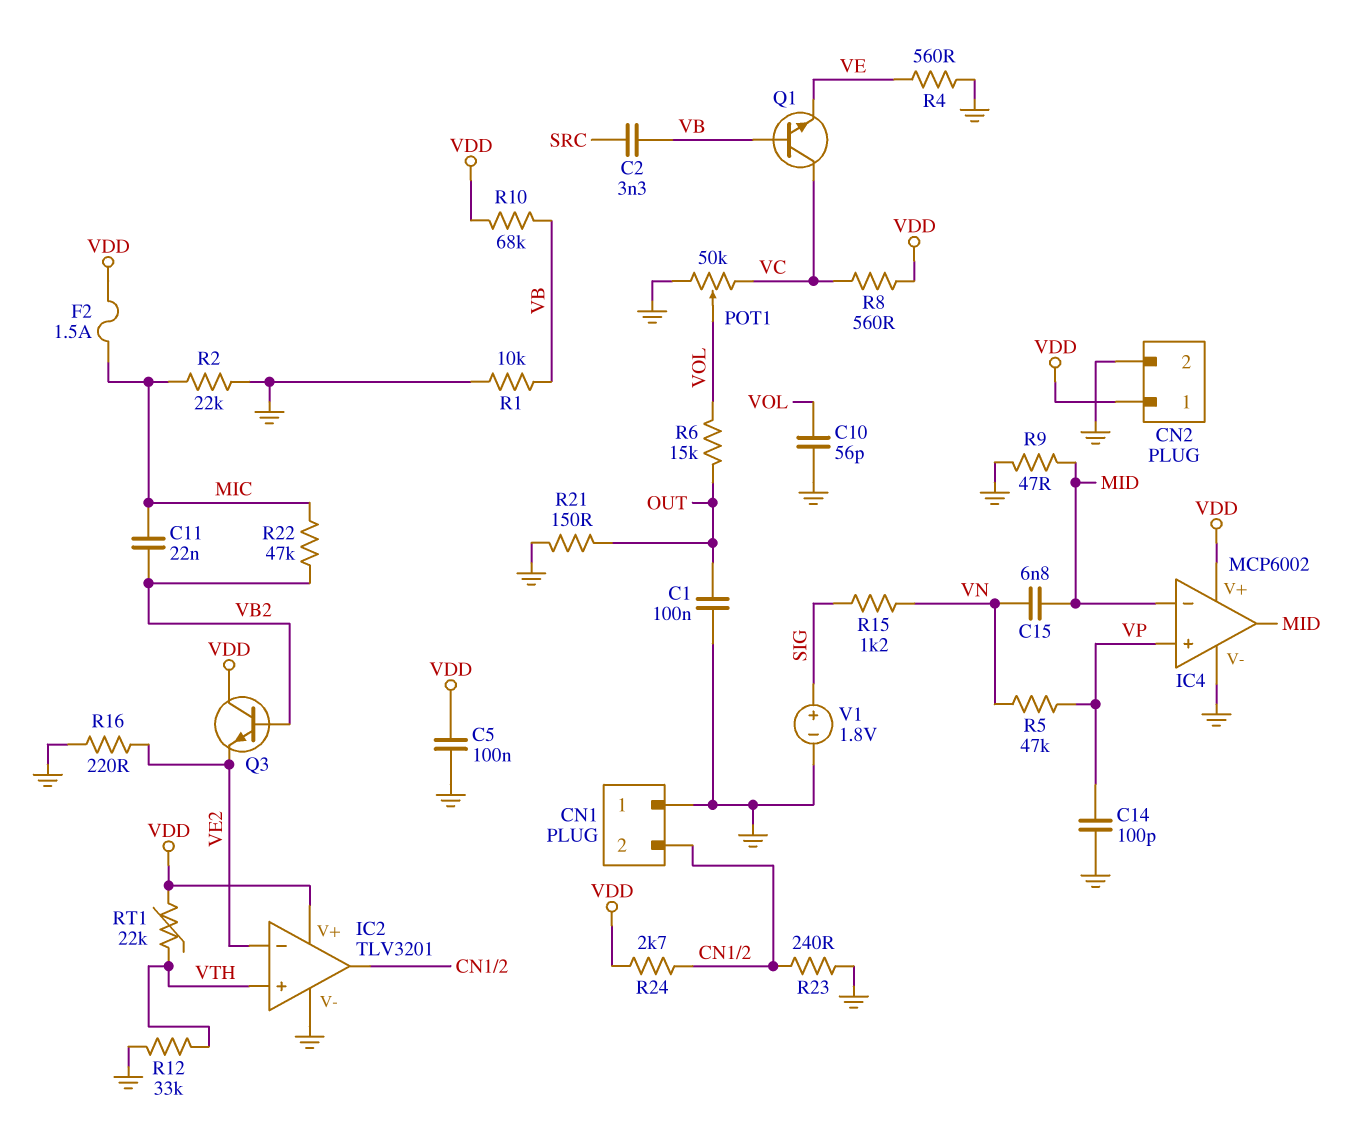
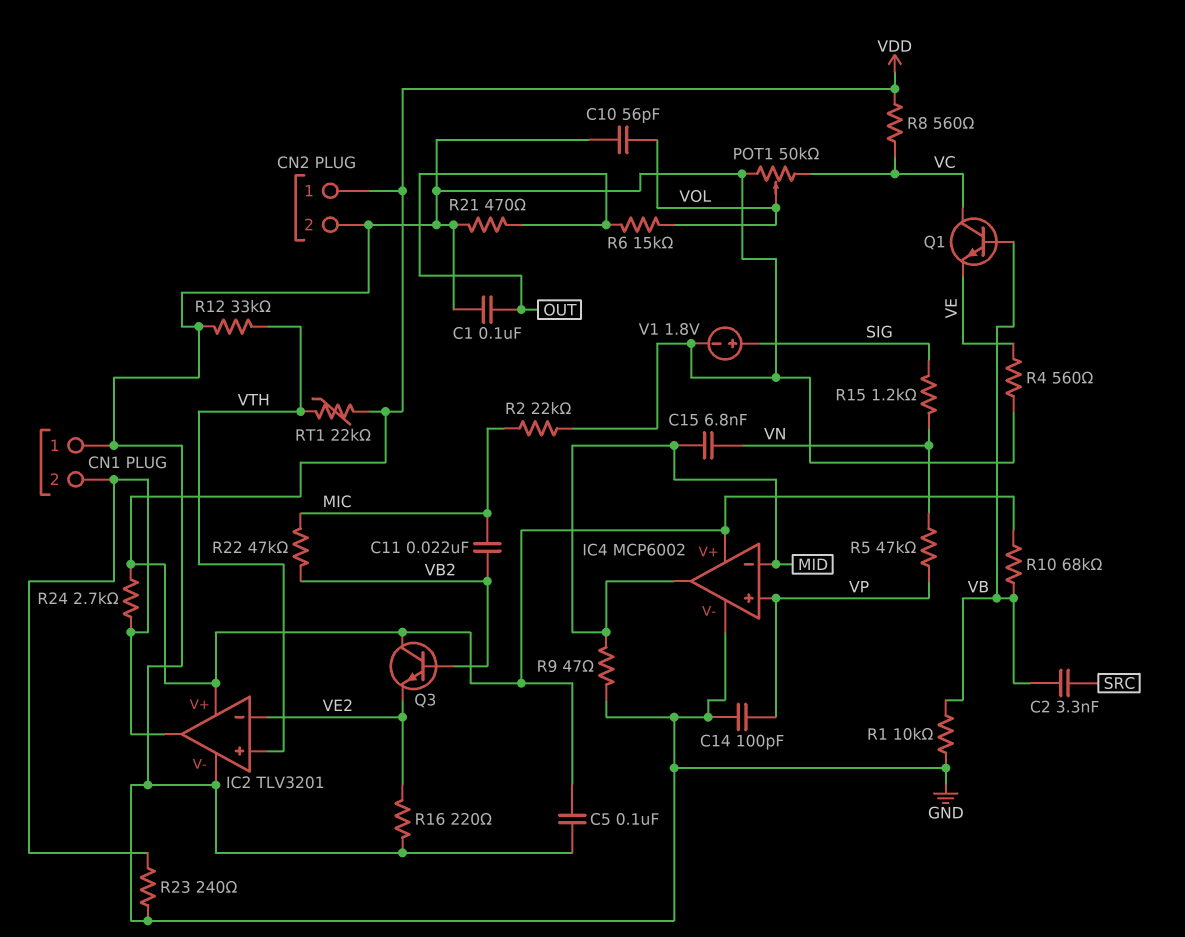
F2: 1.5A (MIC, VDD) -> none
R21: 150 (GND, OUT) -> 470 (GND, OUT)

